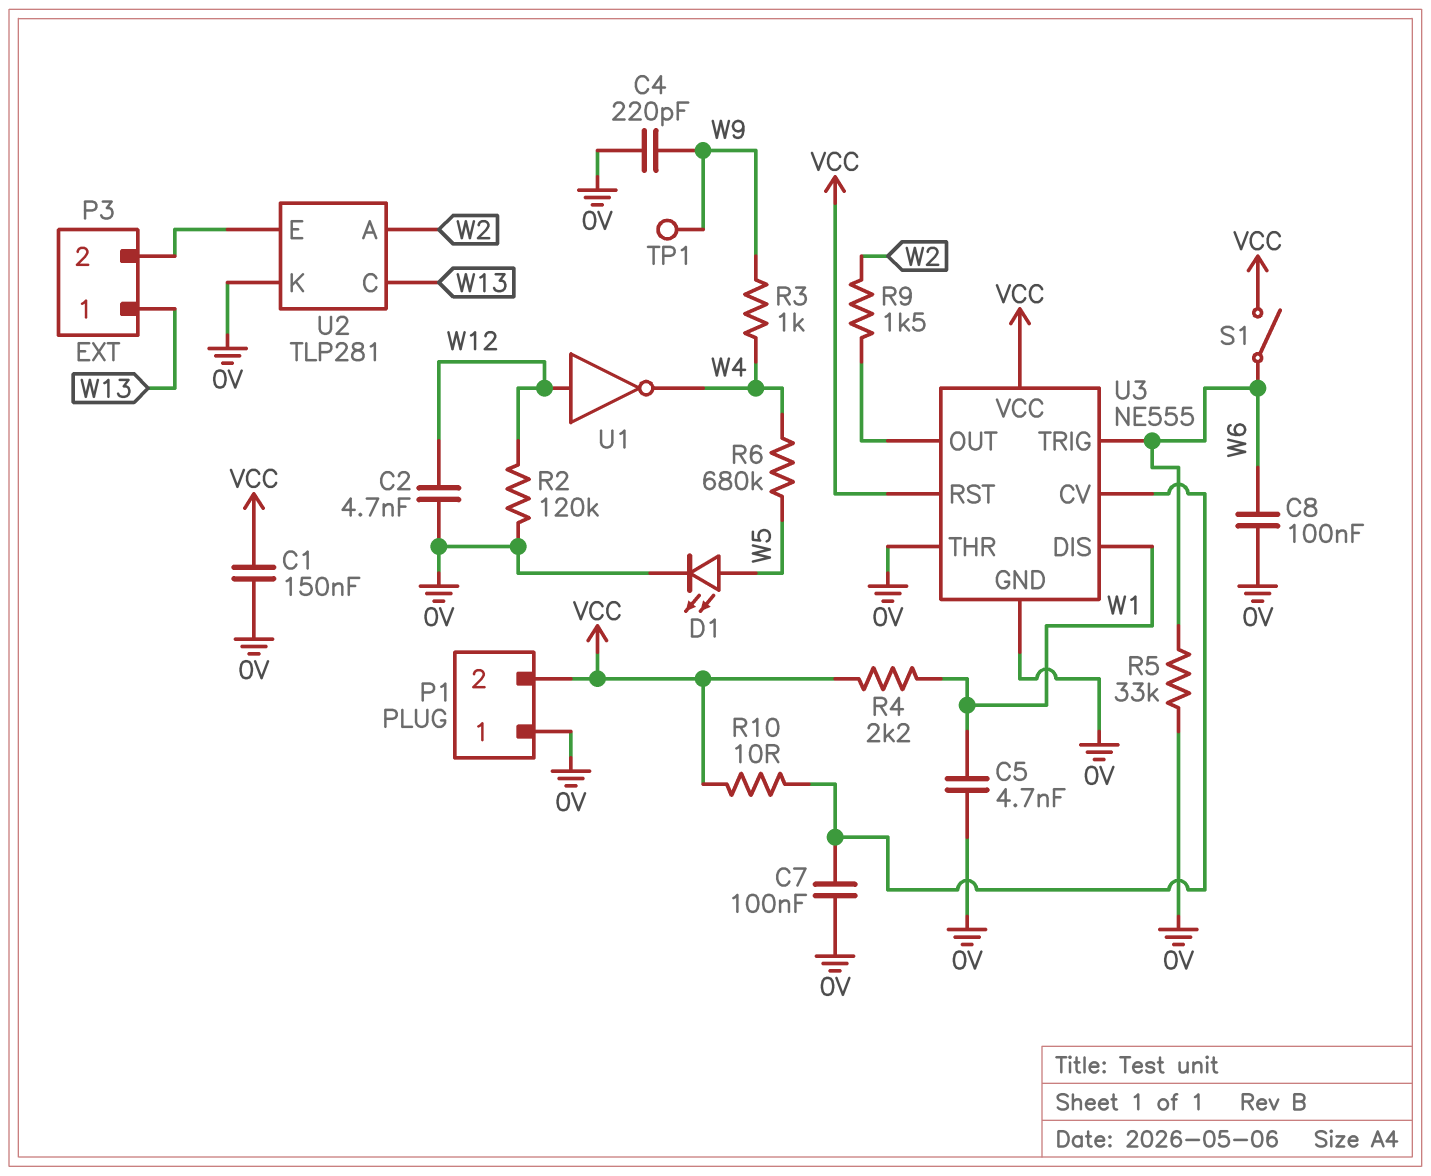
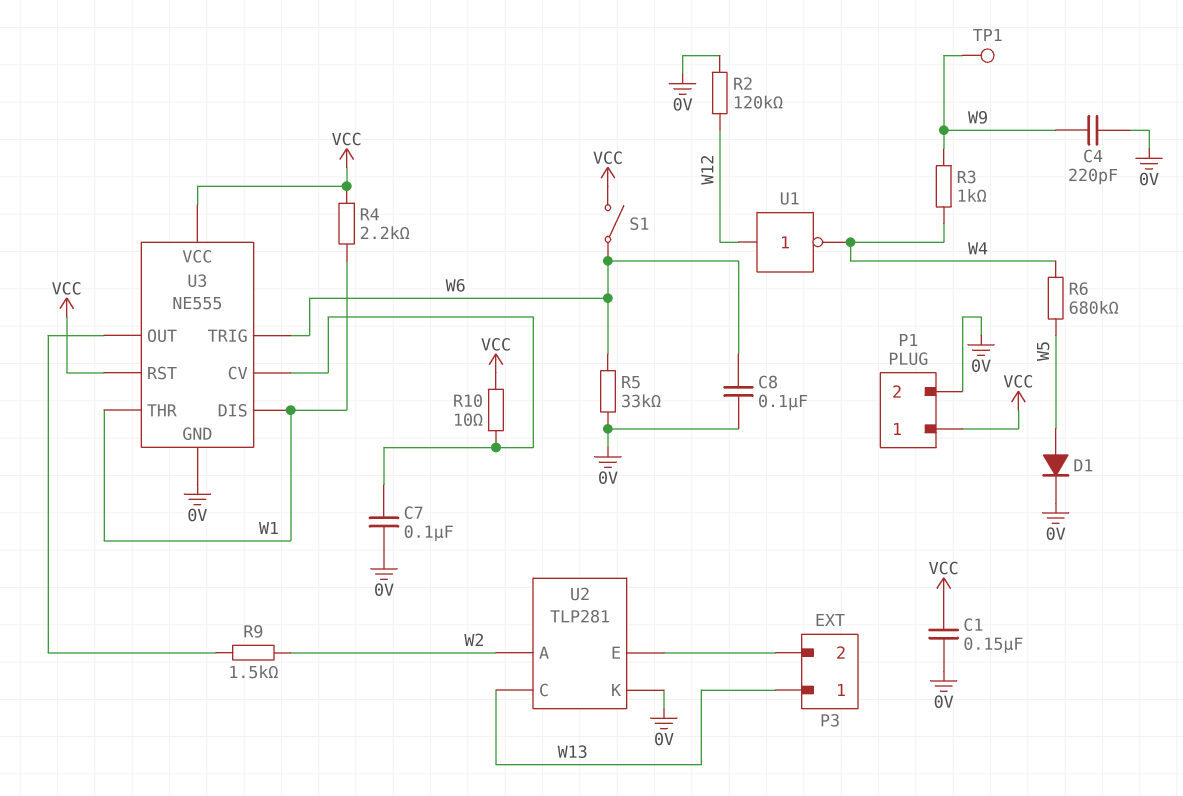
C2: 4.7nF (0V, W12) -> none
C5: 4.7nF (0V, W1) -> none
D1: LED (A W5, K 0V) -> diode (A W5, K 0V)
P1 pin 1: 0V -> VCC
P1 pin 2: VCC -> 0V
U3 pin THR: 0V -> W1

